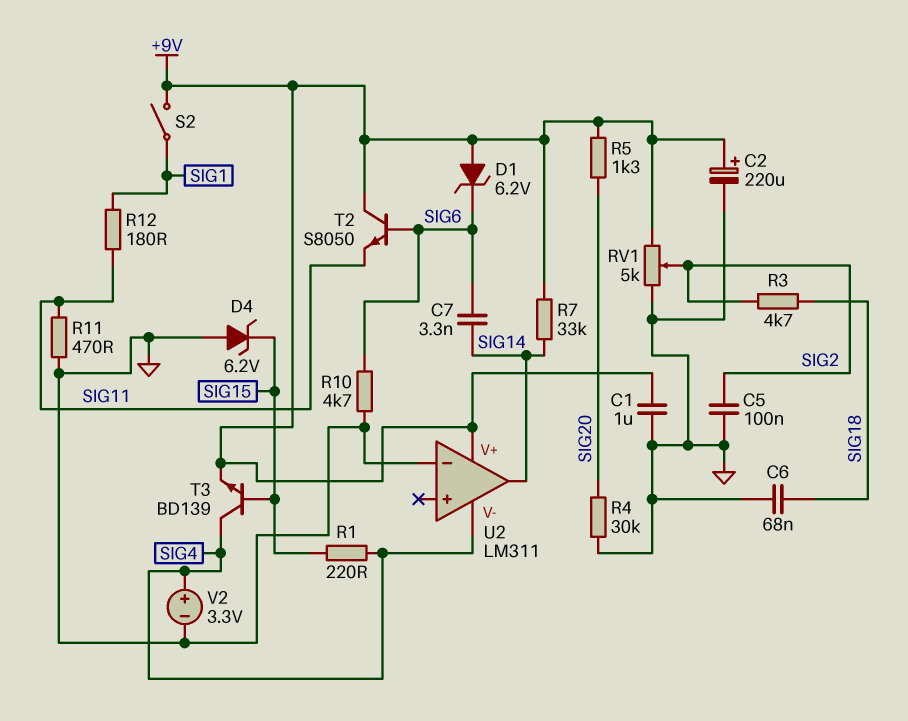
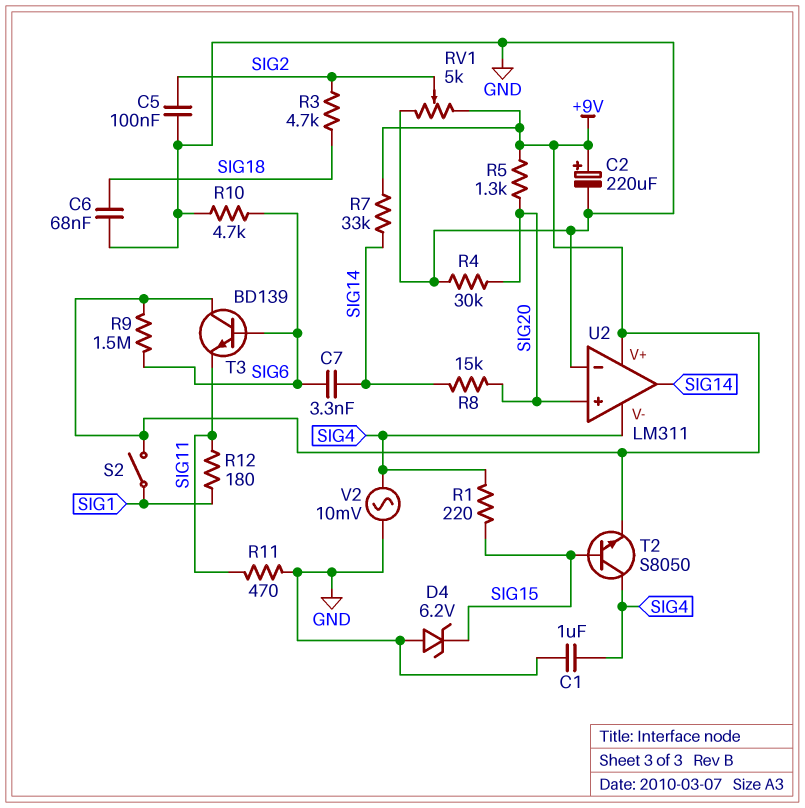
C1: 1uF (+9V, GND) -> 1uF (GND, SIG4)
D1: zener 6.2V (A +9V, K SIG6) -> none
R8: none -> 15k (SIG14, SIG20)
R9: none -> 1.5M (+9V, SIG6)
T2: NPN S8050 (B SIG6, C +9V, E SIG11) -> NPN S8050 (B SIG15, C SIG4, E +9V)
T3: NPN BD139 (B SIG15, C SIG4, E +9V) -> NPN BD139 (B SIG6, C +9V, E SIG11)
U2 pin in+: none -> SIG20
V2: 3.3V (plus SIG4, minus GND) -> AC 10mV (GND, SIG4)

